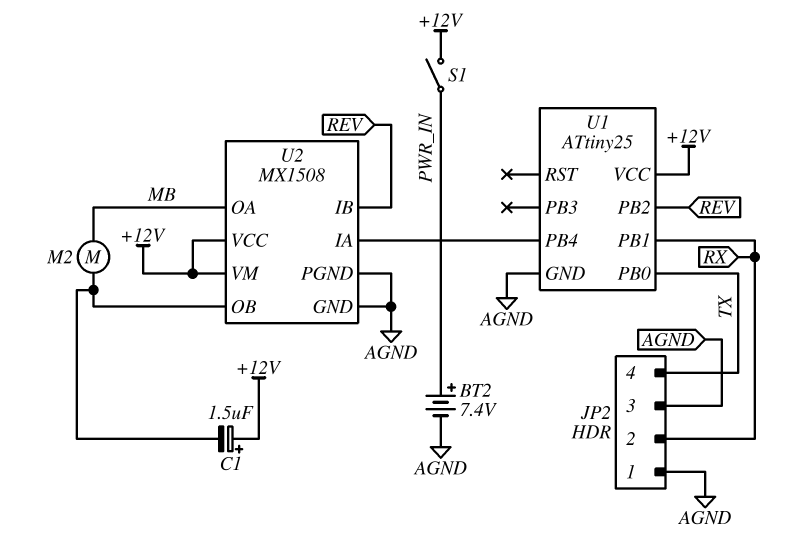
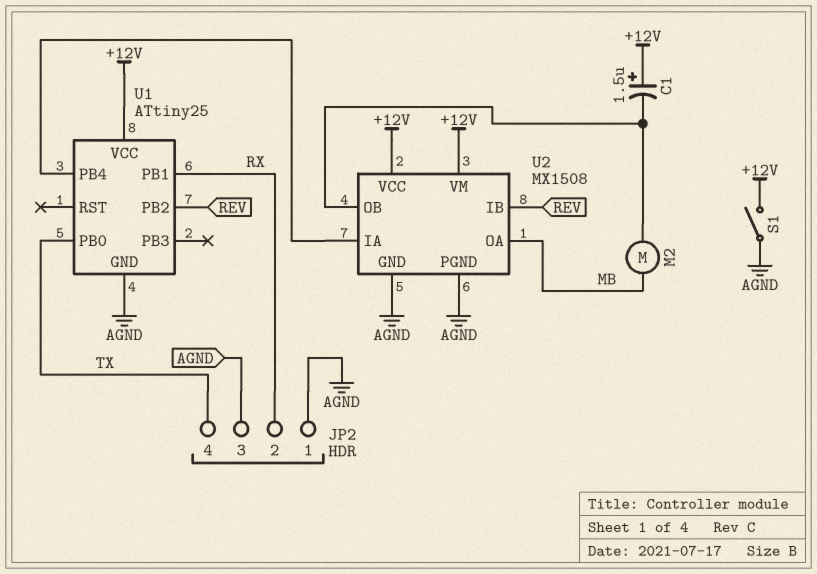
BT2: 7.4V (plus PWR_IN, minus AGND) -> none
S1: switch (+12V, PWR_IN) -> switch (+12V, AGND)

